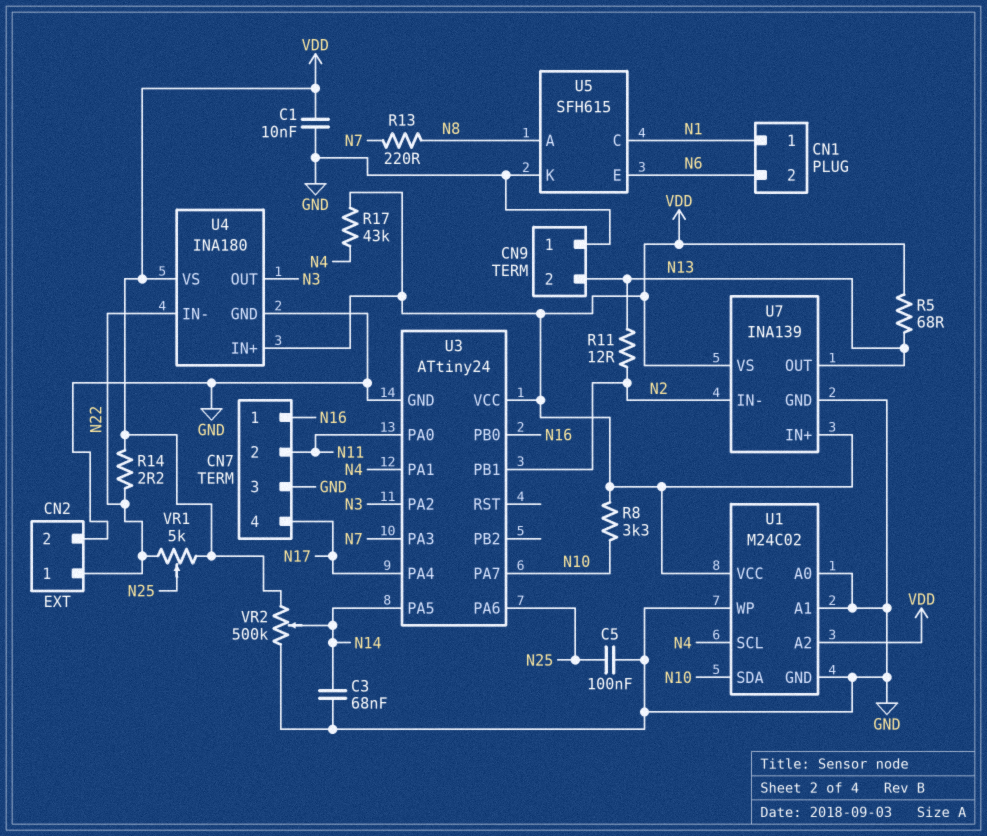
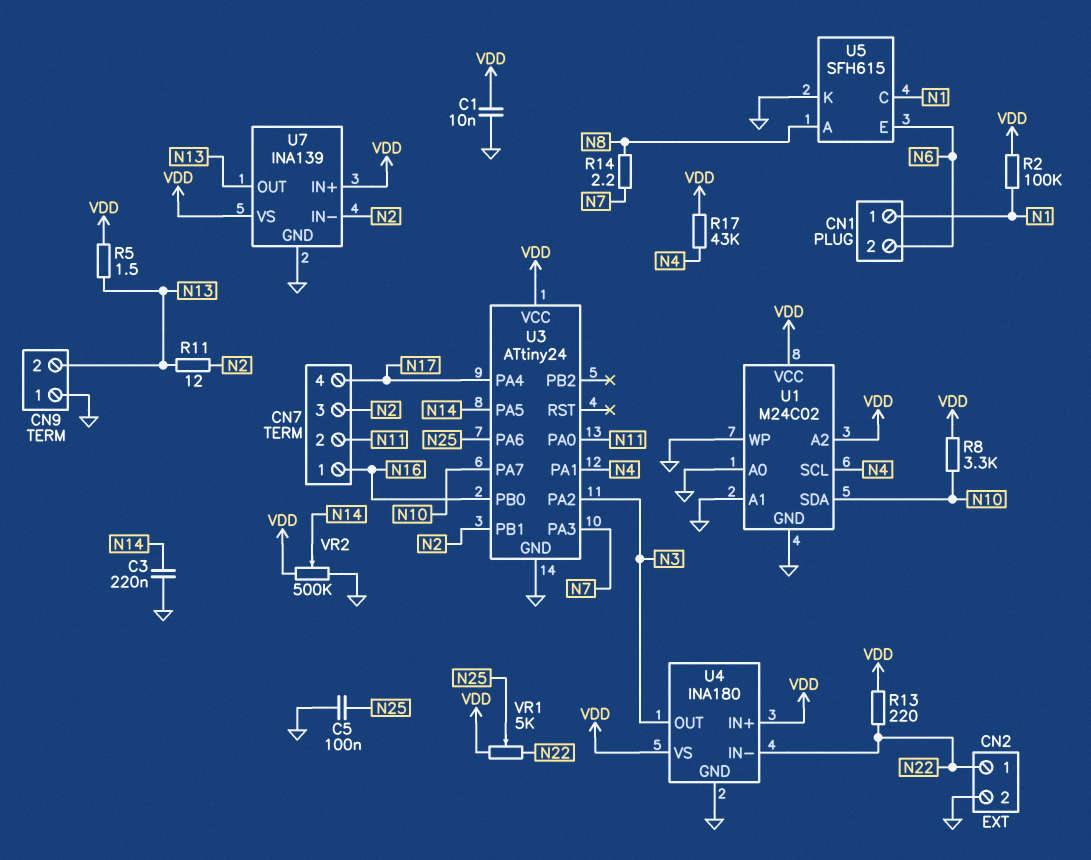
C3: 68nF (GND, N14) -> 220nF (GND, N14)
CN7 pin 3: GND -> N2
R2: none -> 100k (N1, VDD)
R5: 68 (N13, VDD) -> 1.5 (N13, VDD)
R13: 220 (N7, N8) -> 220 (N22, VDD)
R14: 2.2 (N22, VDD) -> 2.2 (N7, N8)

